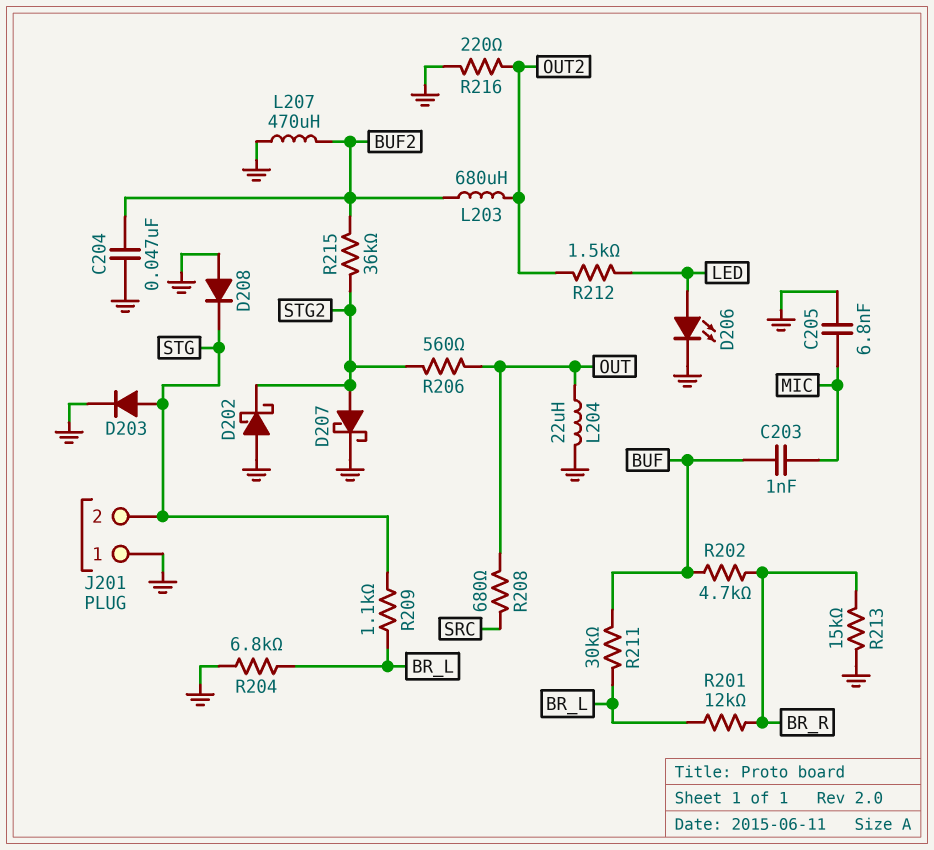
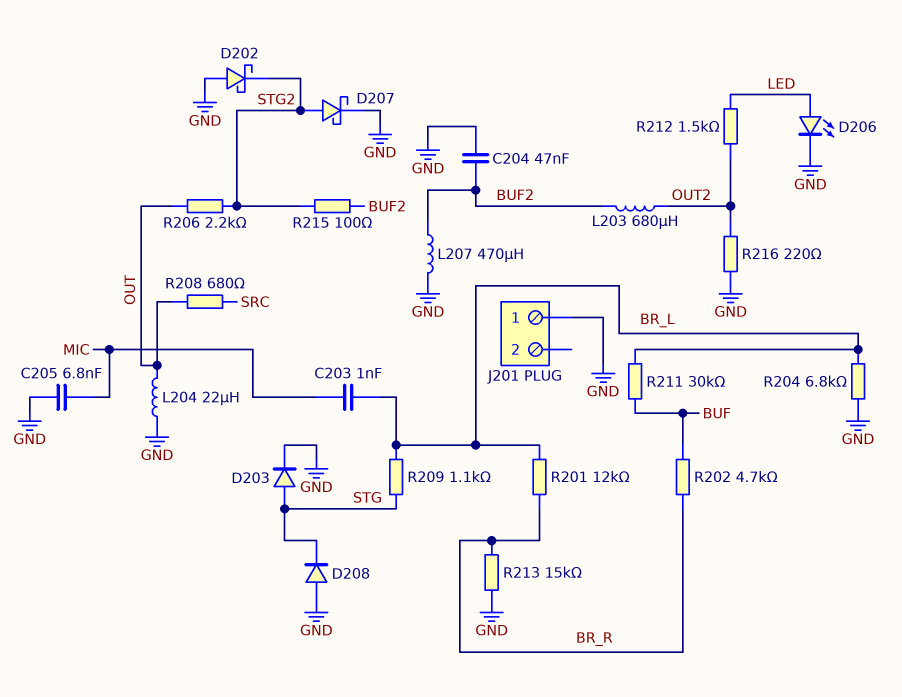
C203: 1nF (BUF, MIC) -> 1nF (BR_L, MIC)
J201 pin 2: STG -> none
R206: 560 (OUT, STG2) -> 2.2k (OUT, STG2)
R215: 36k (BUF2, STG2) -> 100 (BUF2, STG2)

